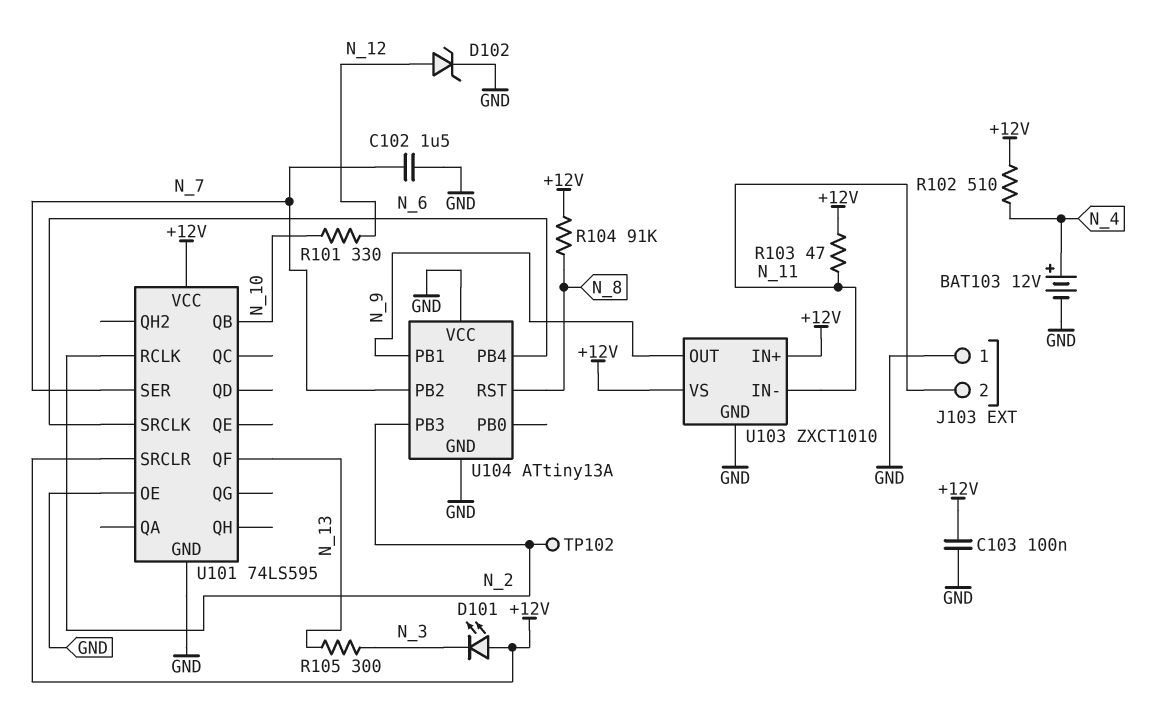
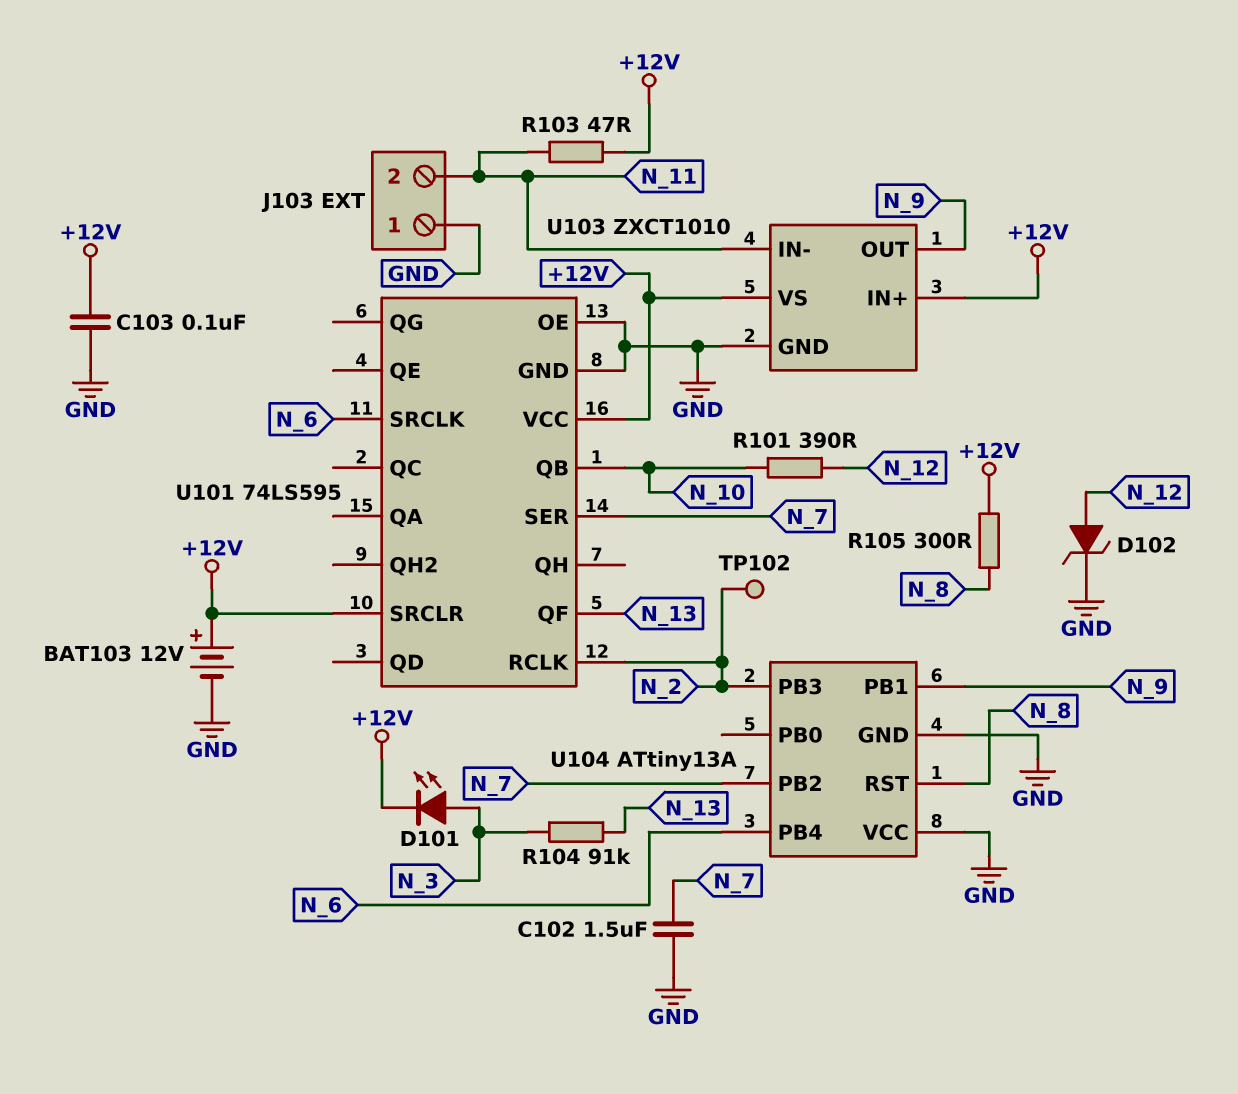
BAT103: 12V (plus N_4, minus GND) -> 12V (plus +12V, minus GND)
D101: LED (A +12V, K N_3) -> LED (A N_3, K +12V)
R101: 330 (N_10, N_12) -> 390 (N_10, N_12)
R102: 510 (+12V, N_4) -> none
R104: 91k (+12V, N_8) -> 91k (N_3, N_13)
R105: 300 (N_3, N_13) -> 300 (+12V, N_8)

